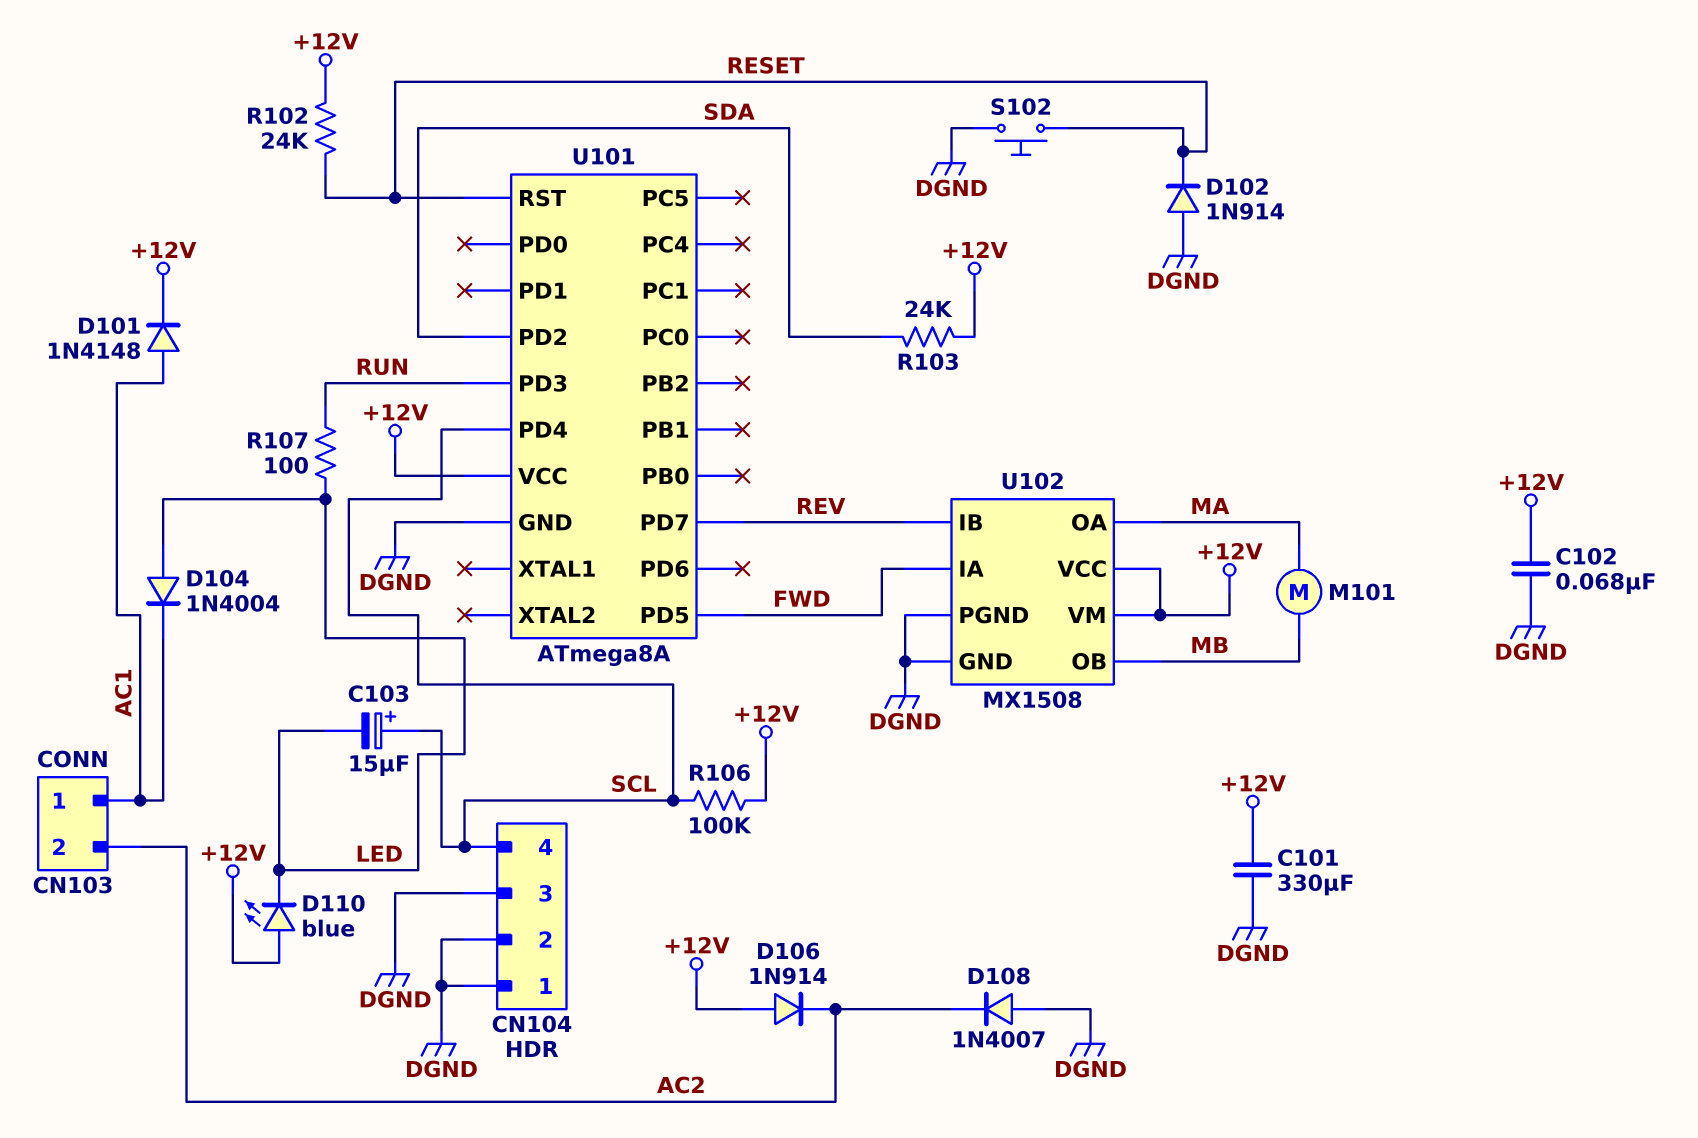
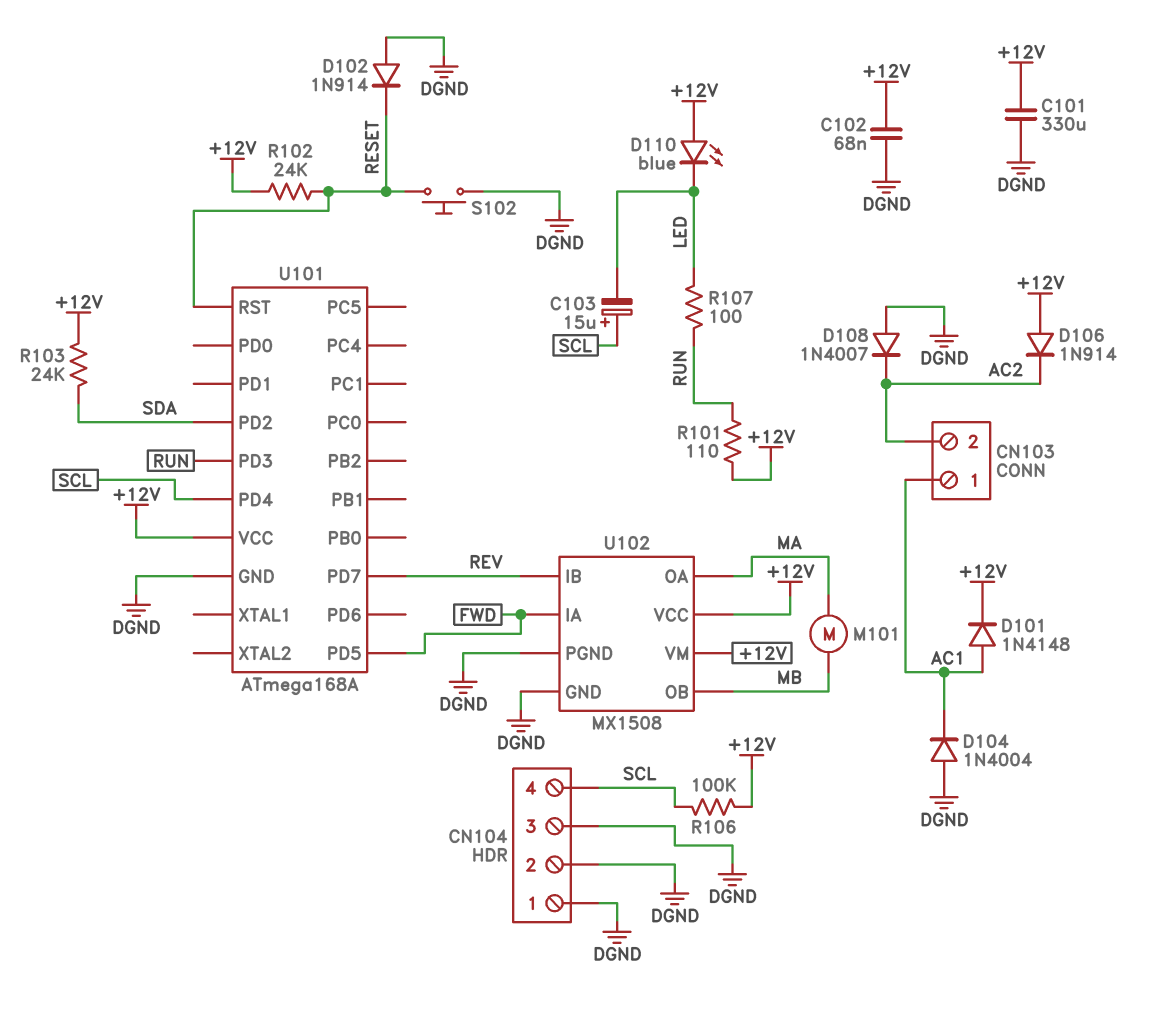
D104: diode 1N4004 (A LED, K AC1) -> diode 1N4004 (A DGND, K AC1)
R101: none -> 110 (+12V, RUN)
U101: ATmega8A -> ATmega168A

